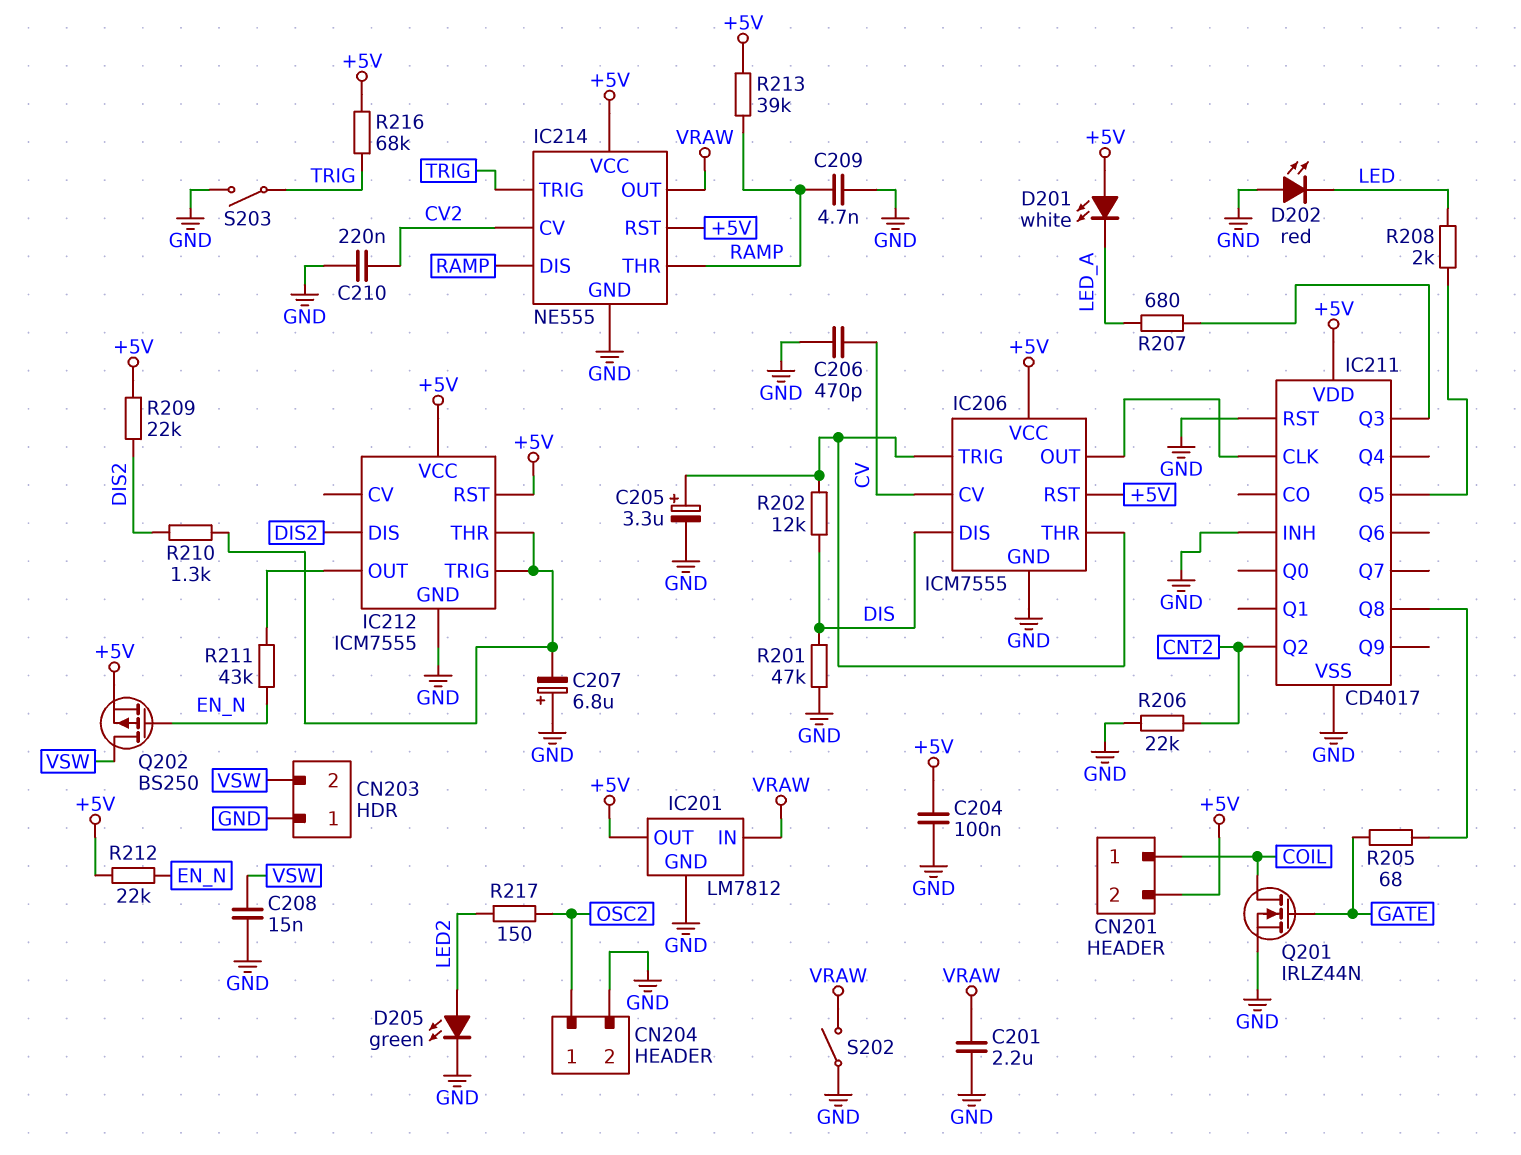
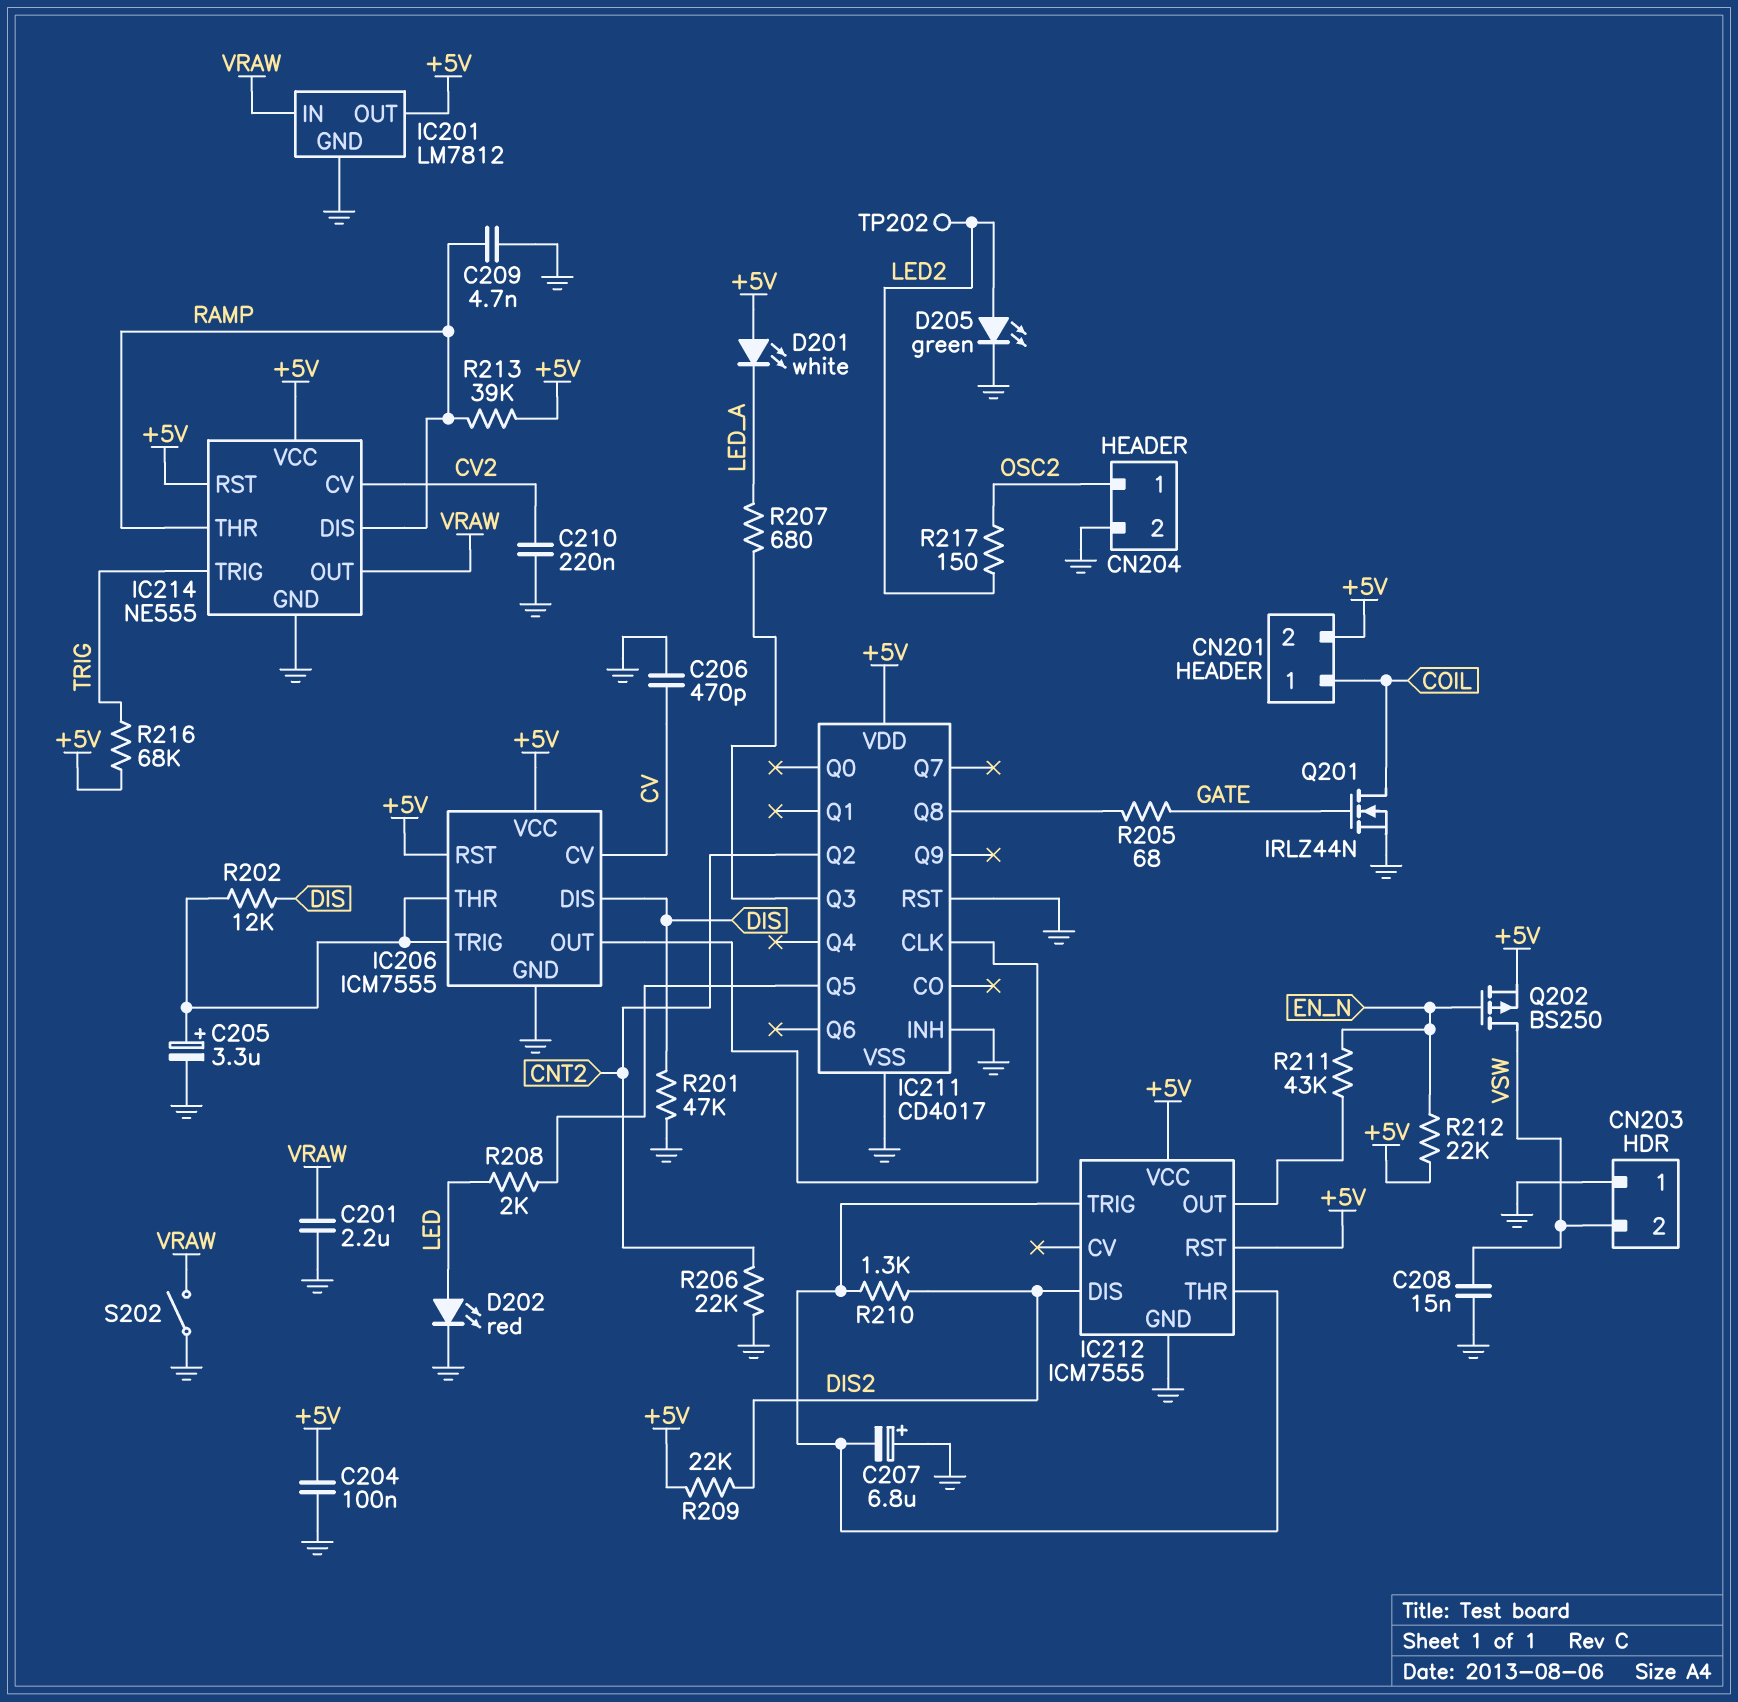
D202: LED red (A GND, K LED) -> LED red (A LED, K GND)
S203: switch (GND, TRIG) -> none
TP202: none -> test point (LED2)

